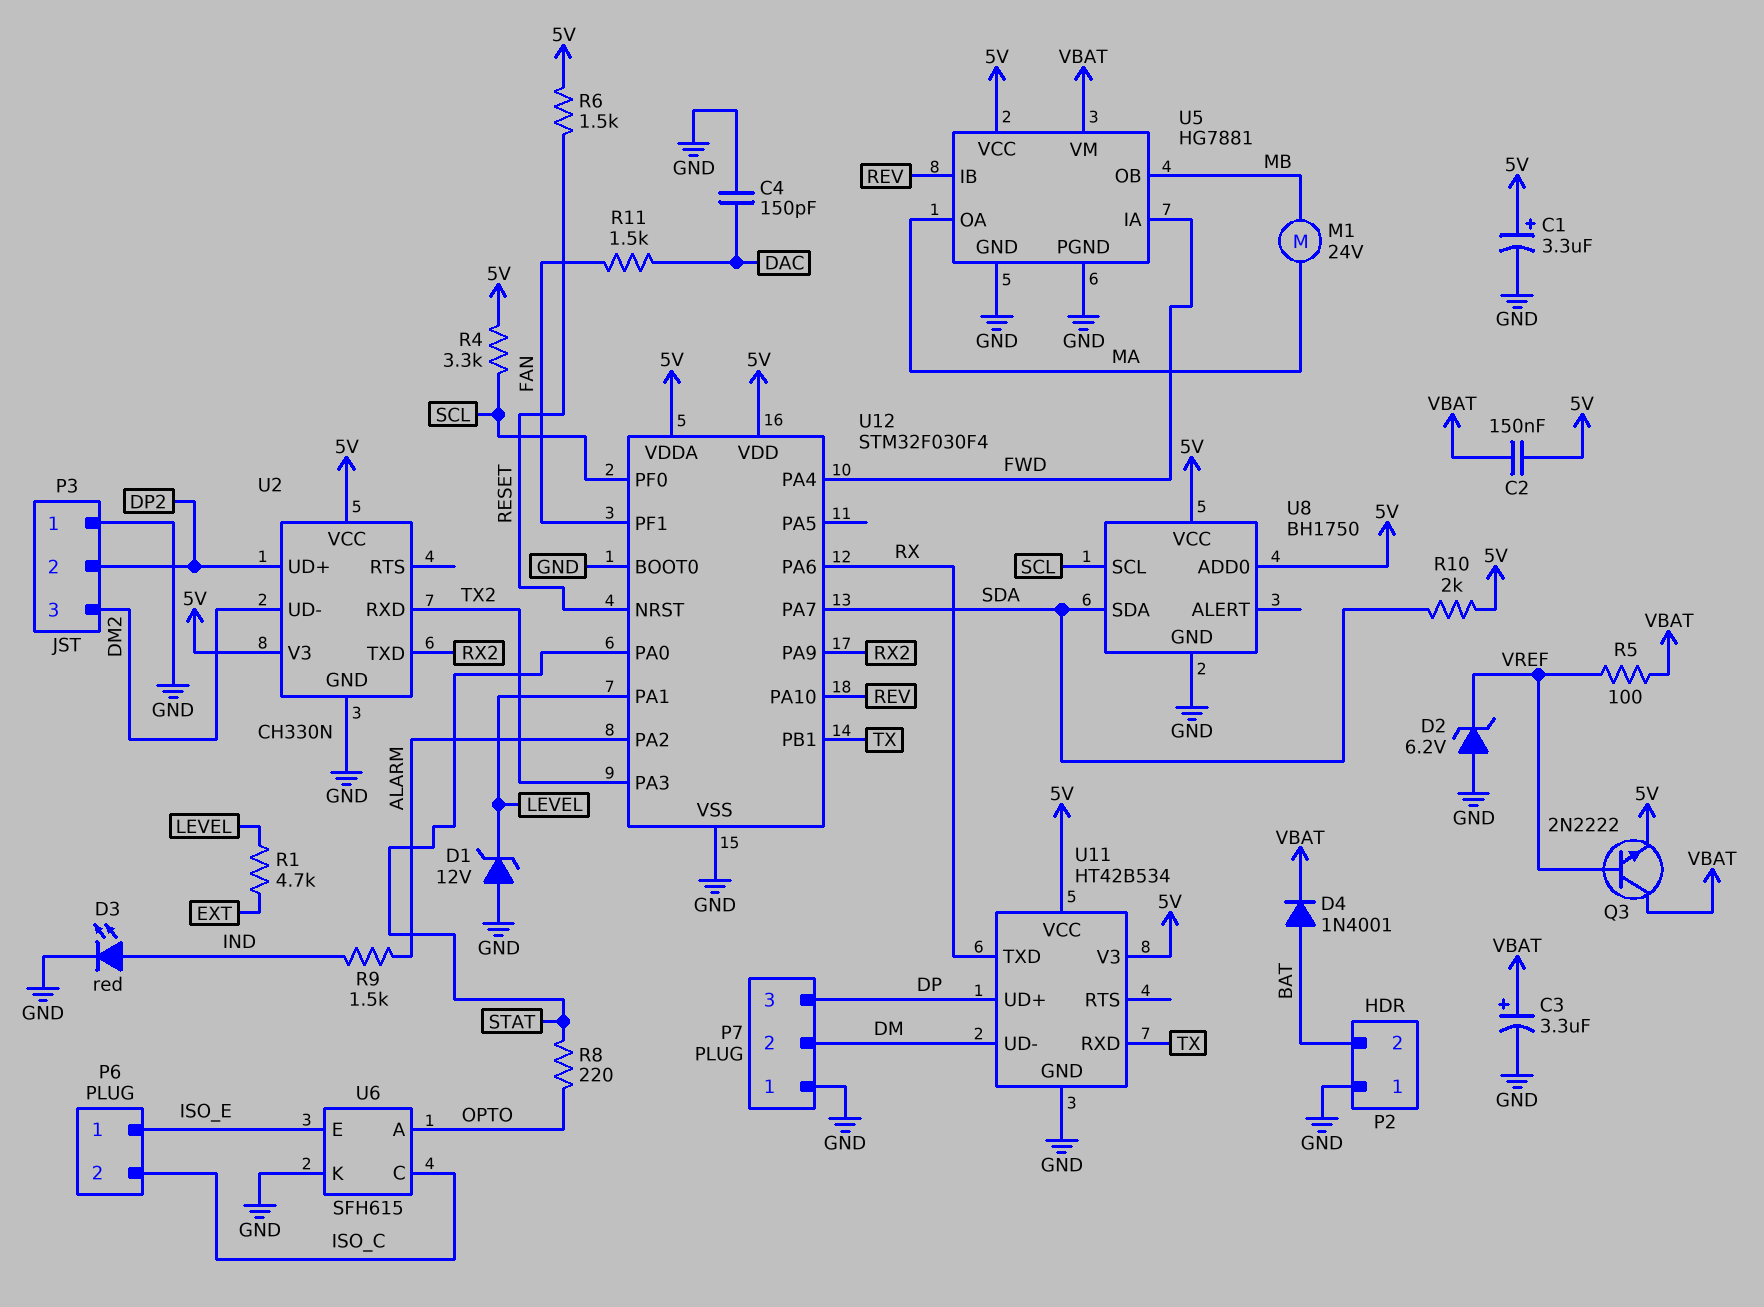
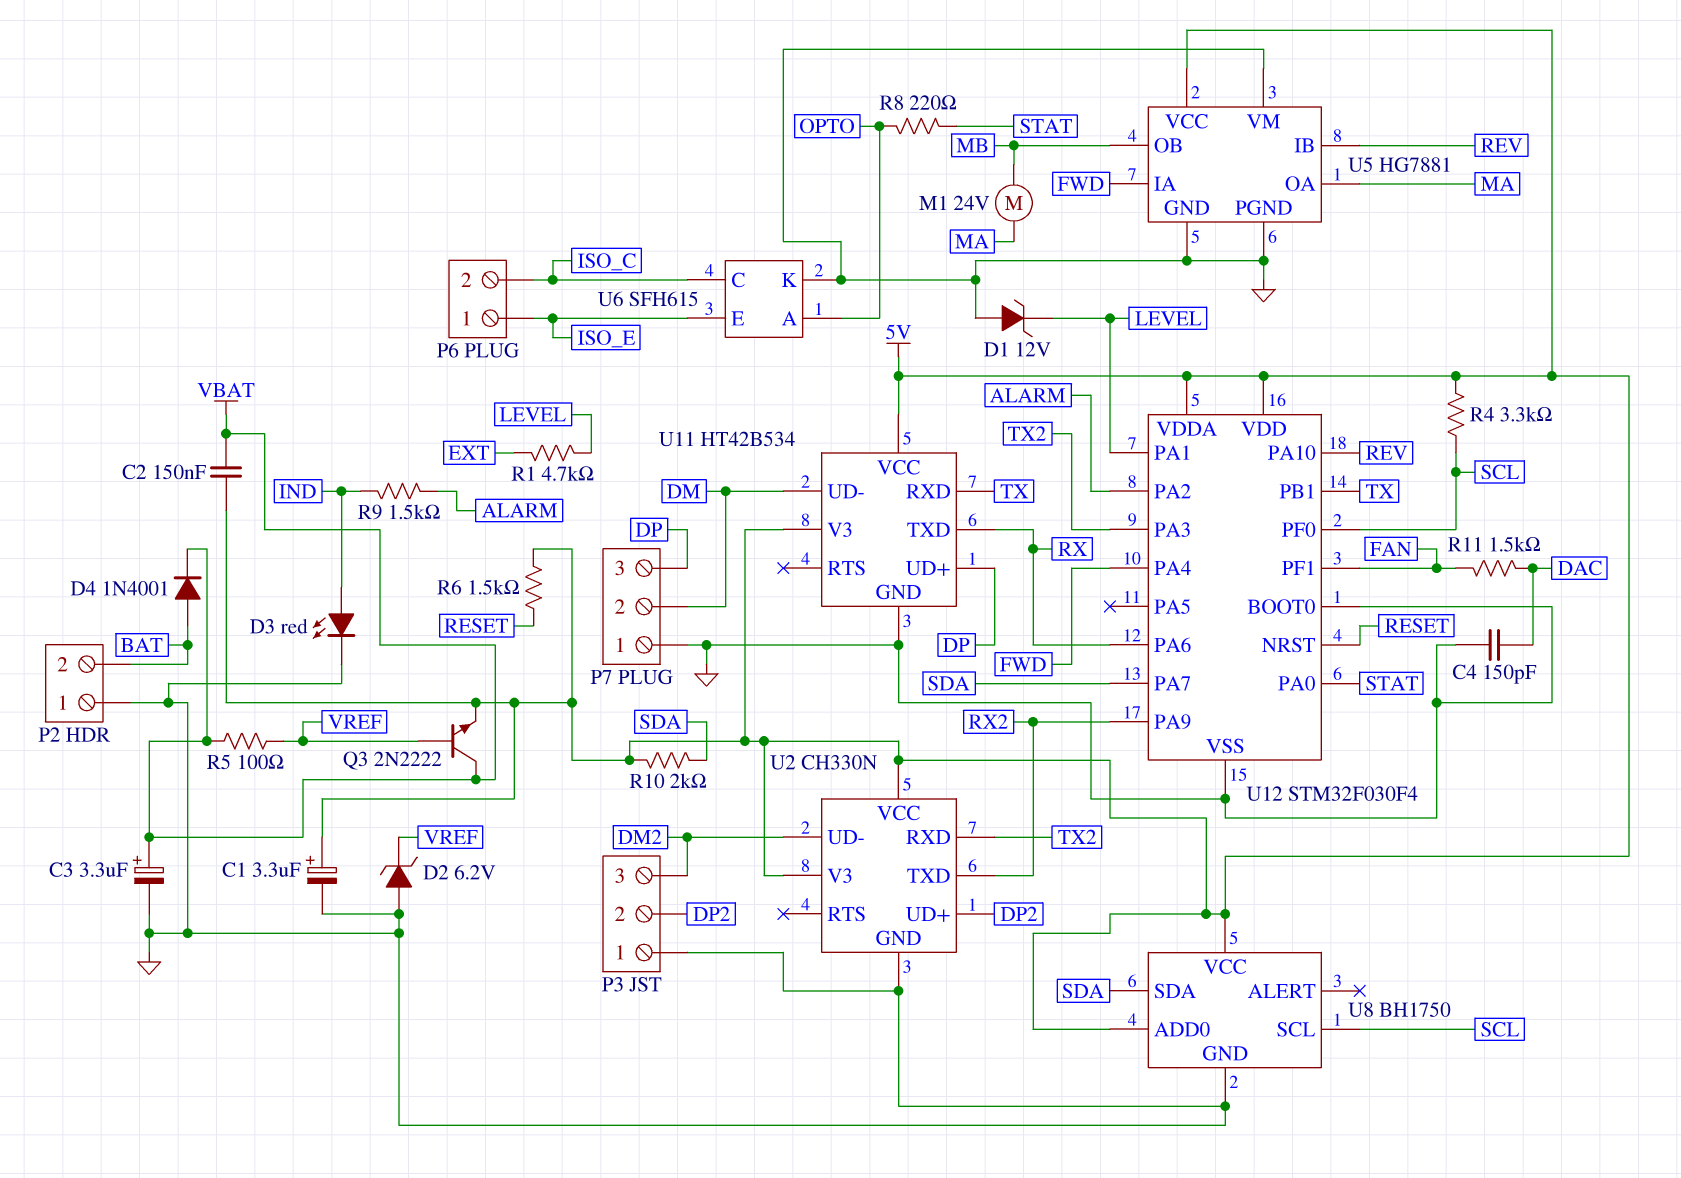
U5 pin VM: VBAT -> GND

